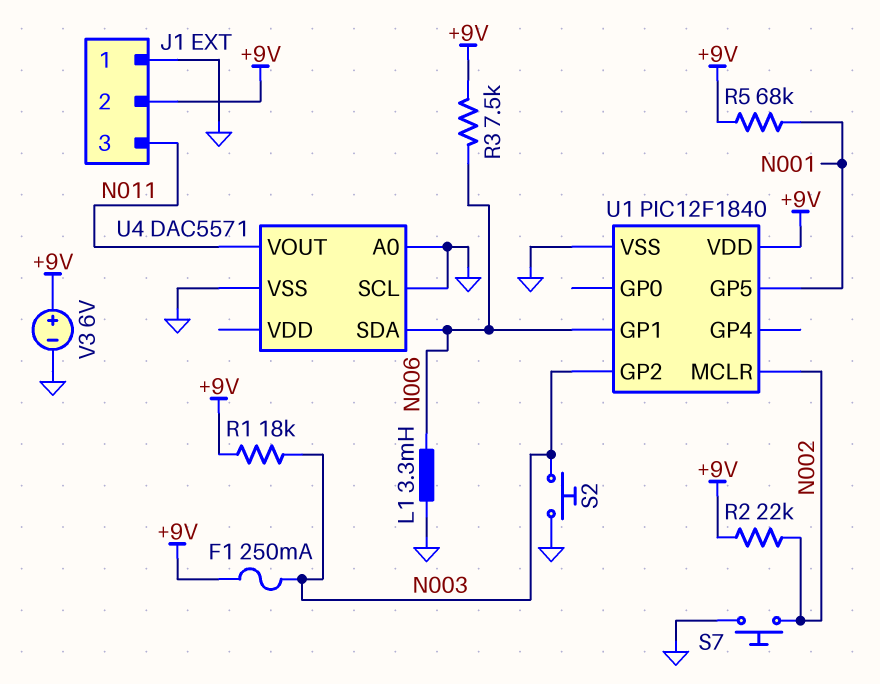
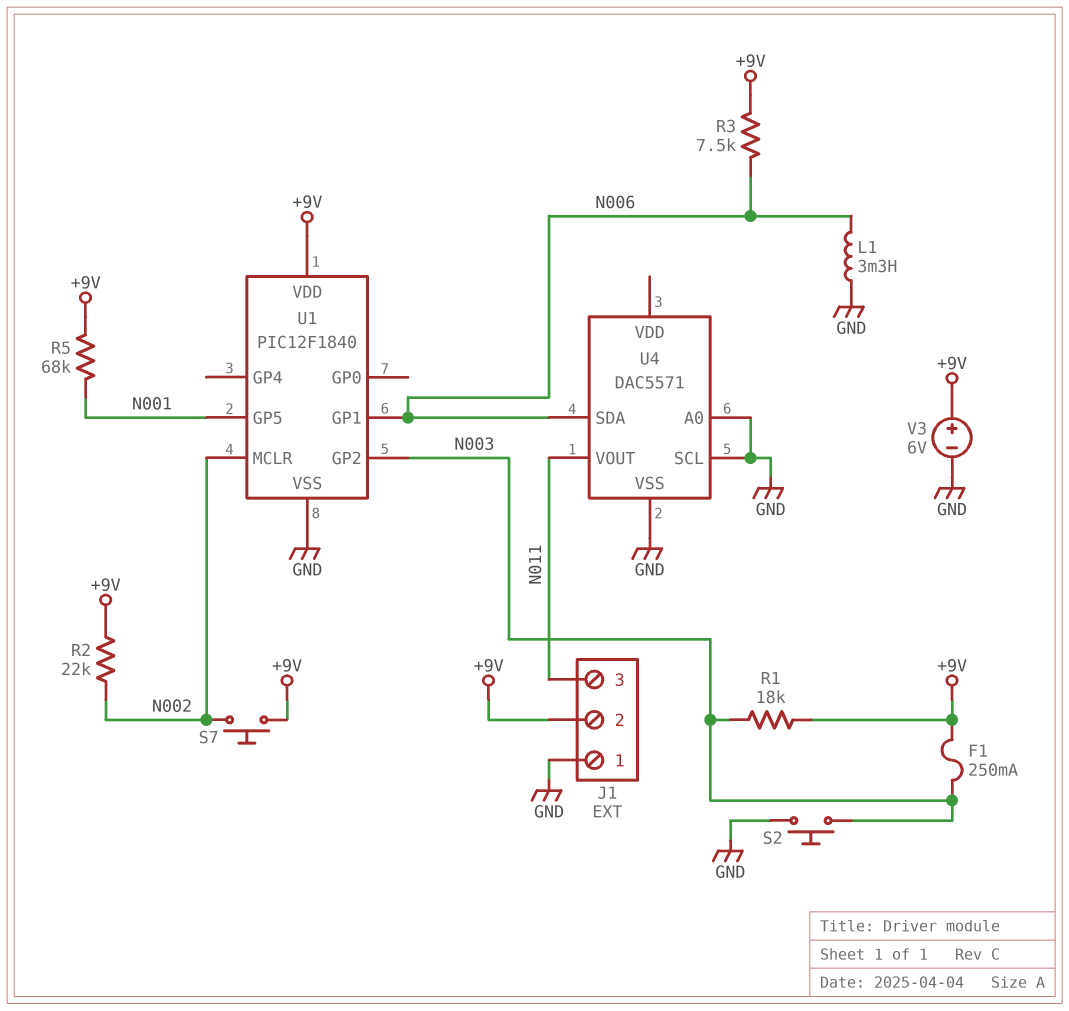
S7: button (GND, N002) -> button (+9V, N002)

